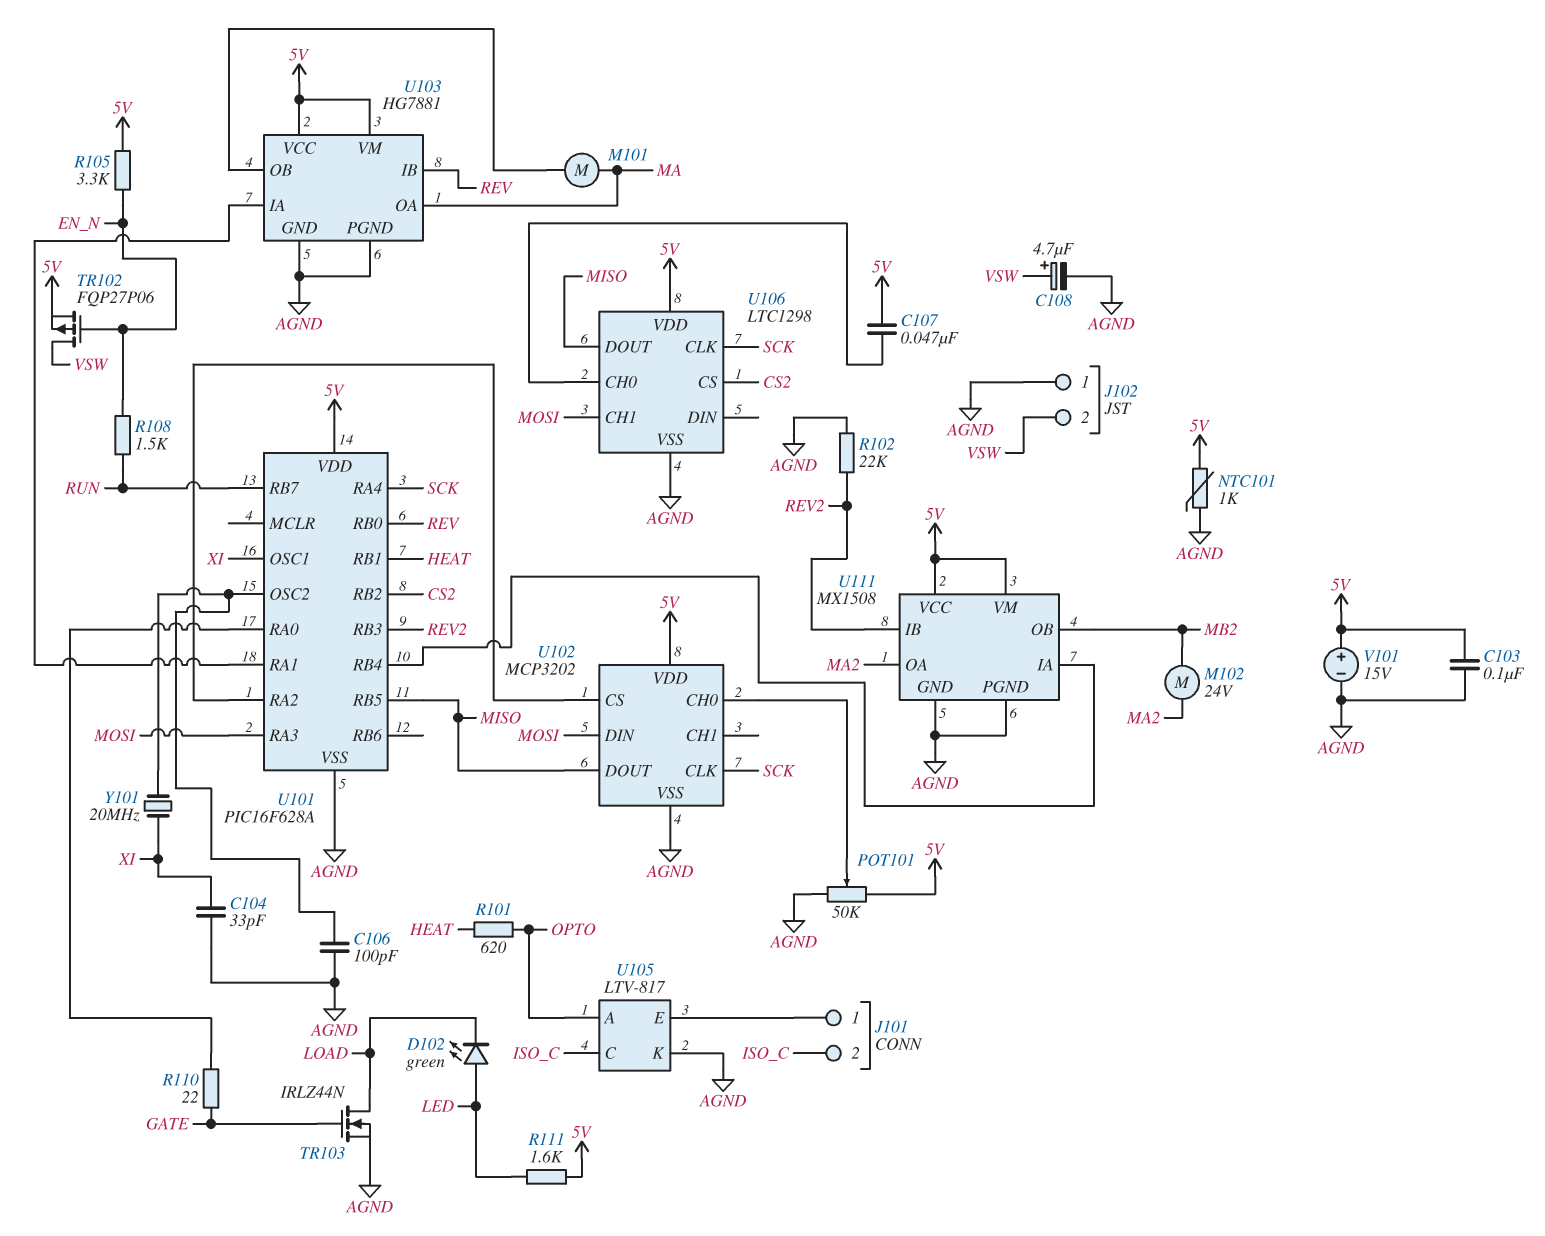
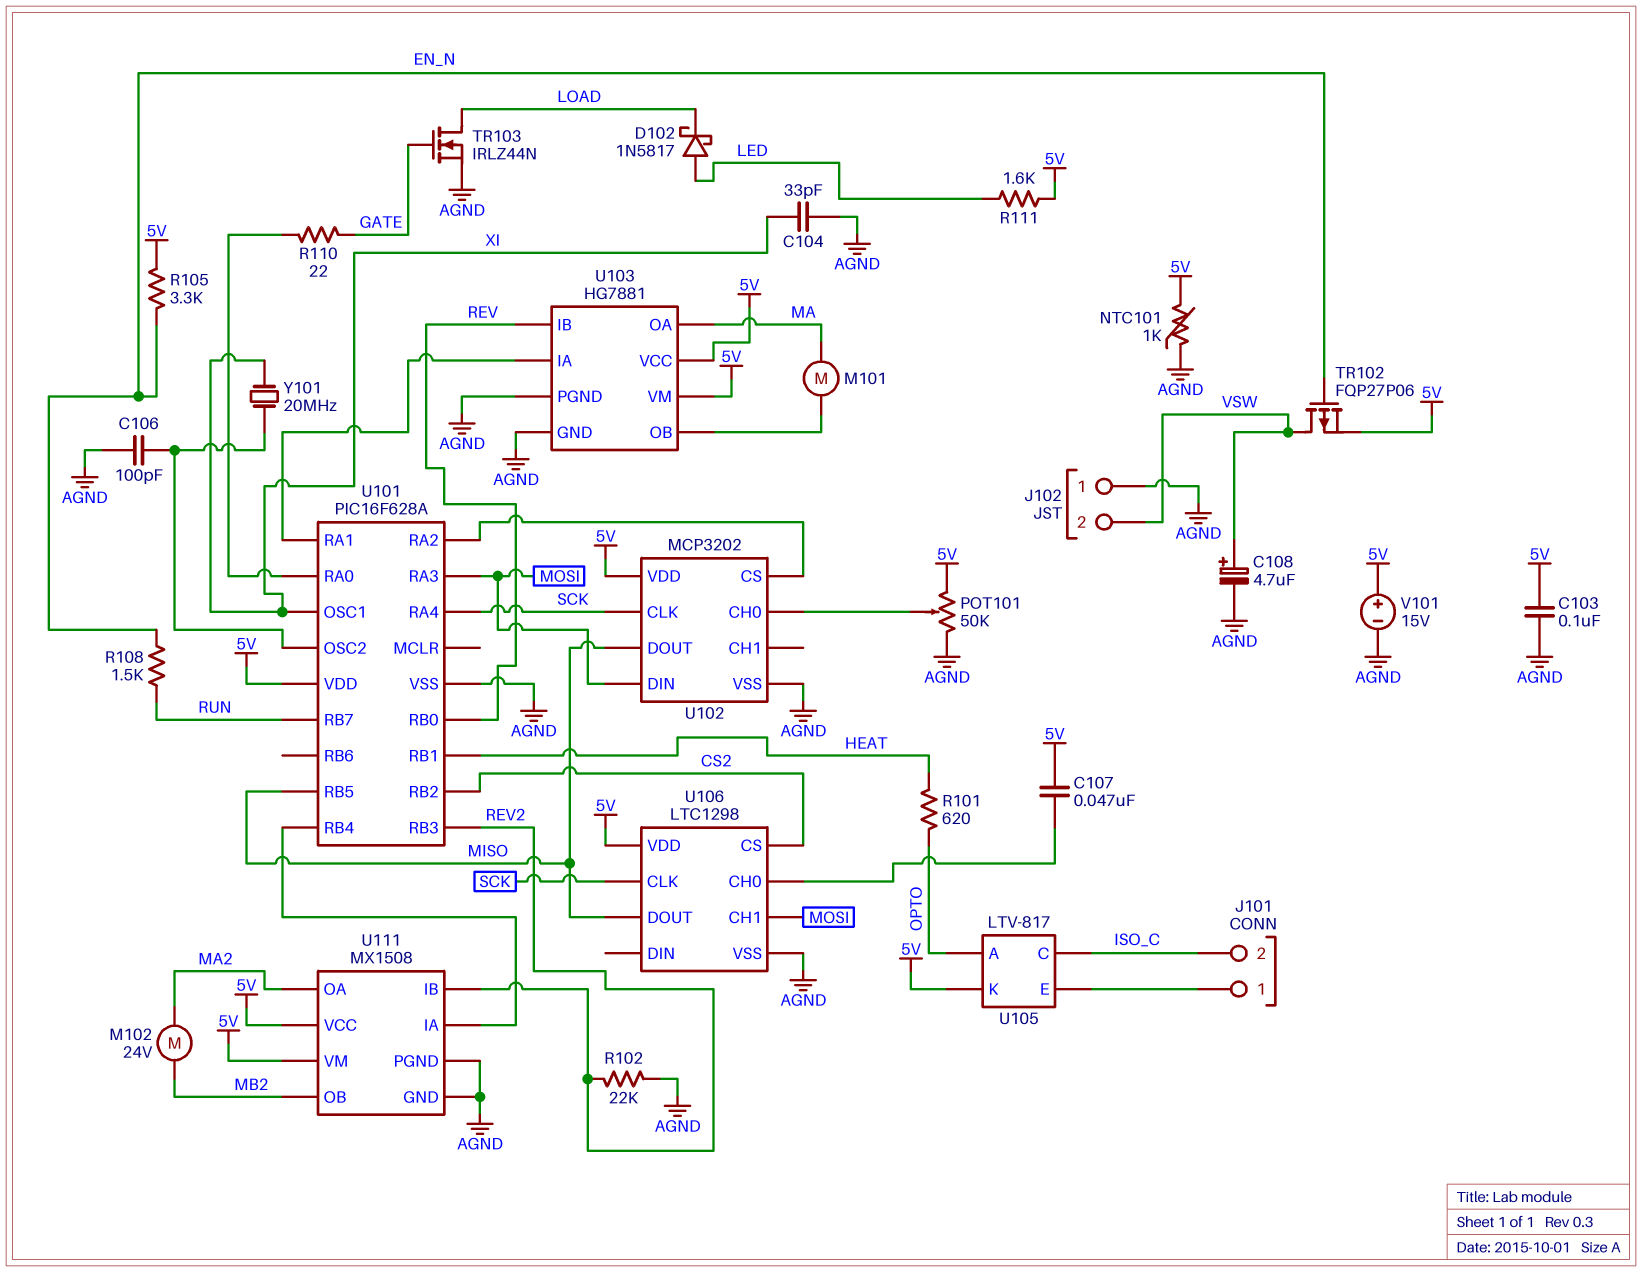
D102: LED green (A LED, K LOAD) -> schottky 1N5817 (A LED, K LOAD)
U105 pin K: AGND -> 5V

